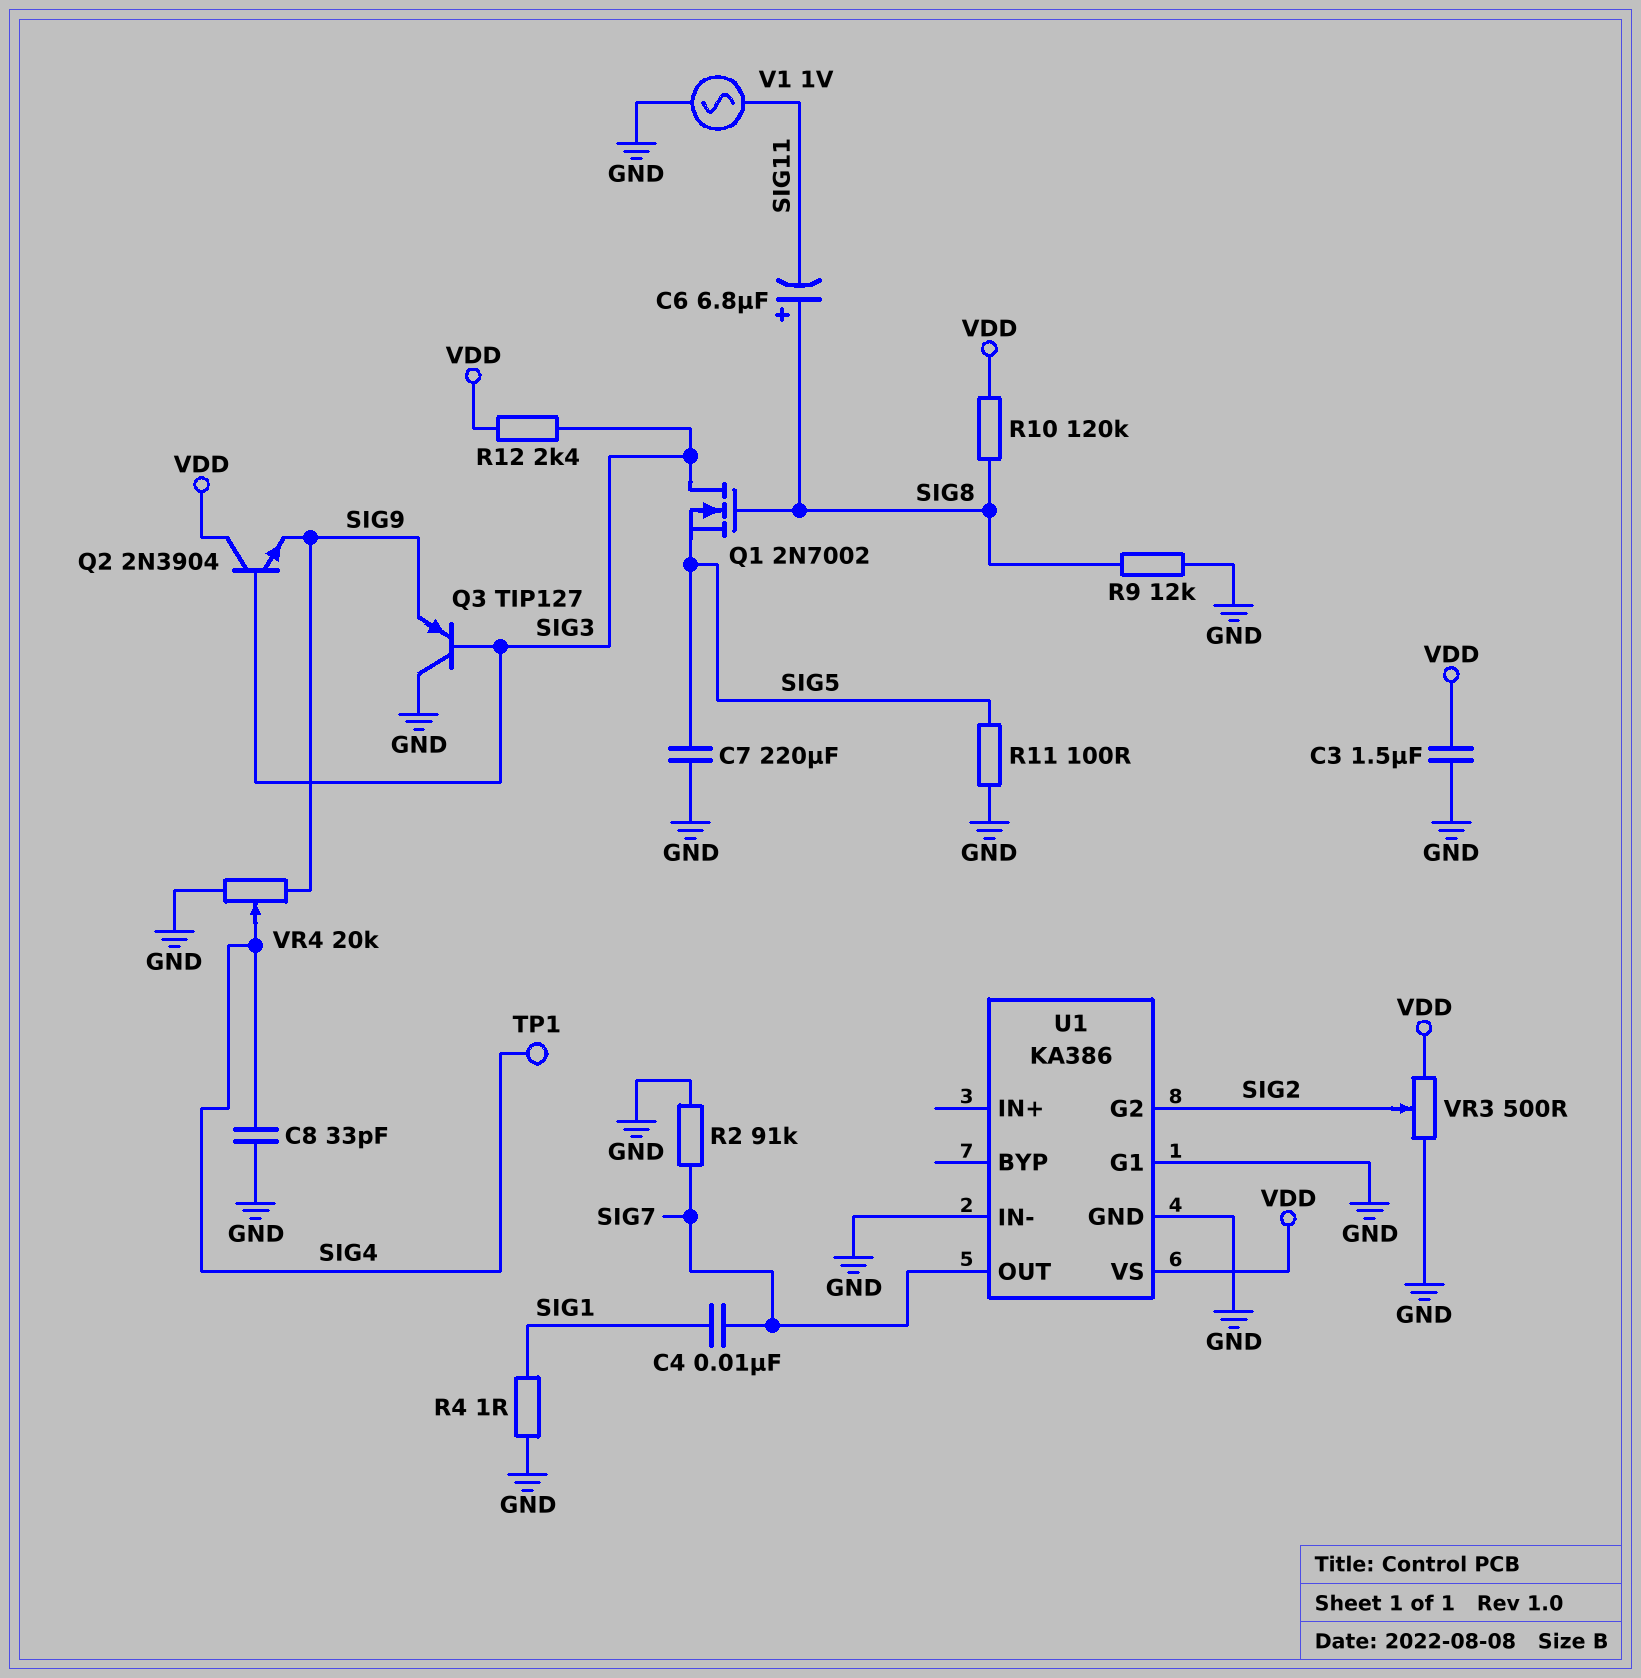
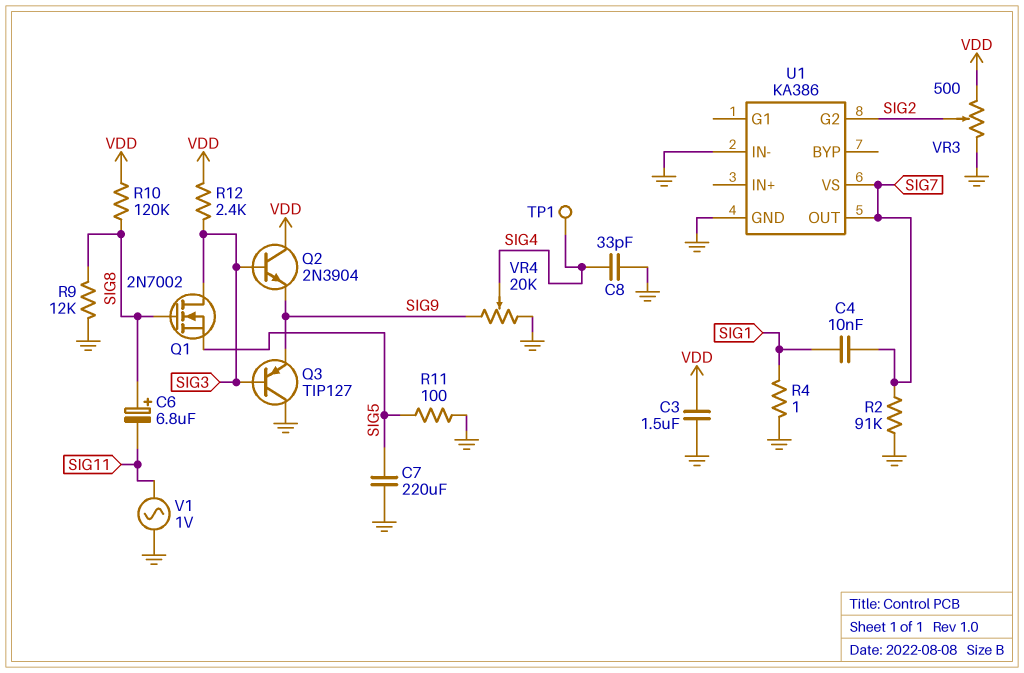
U1 pin G1: GND -> none
U1 pin VS: VDD -> SIG7

